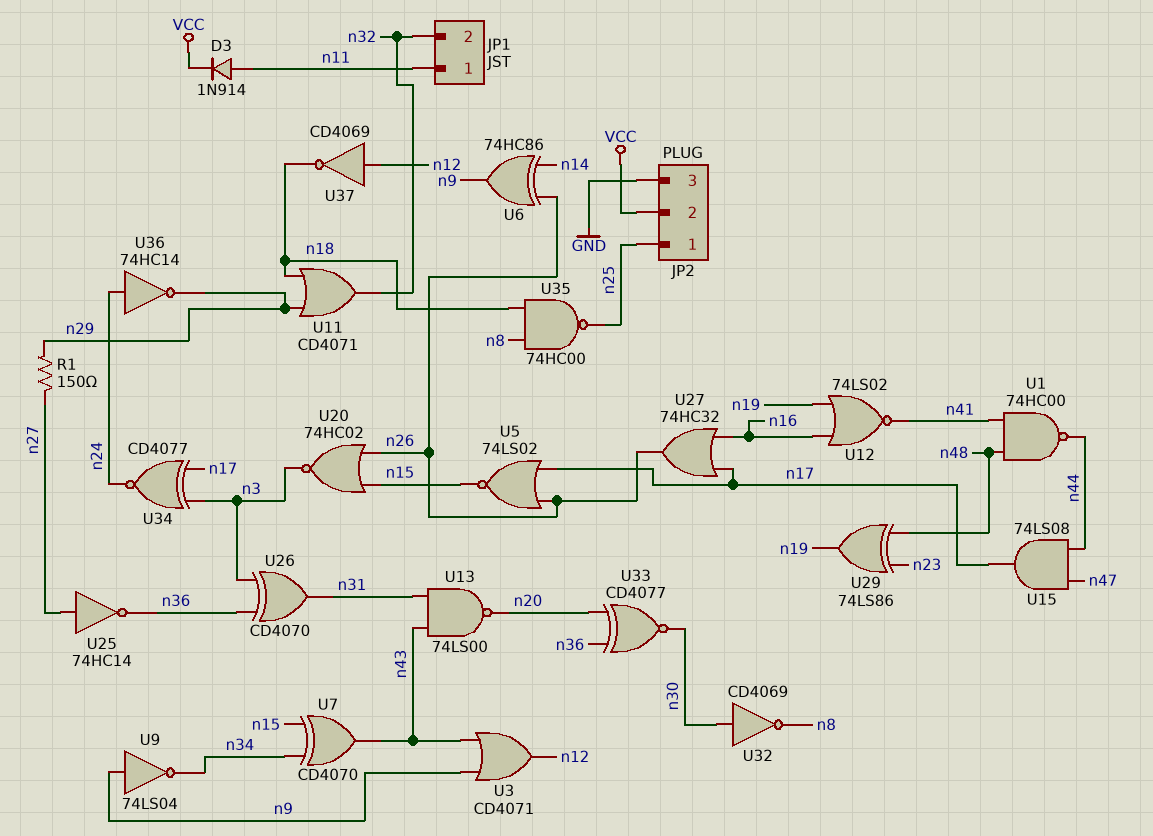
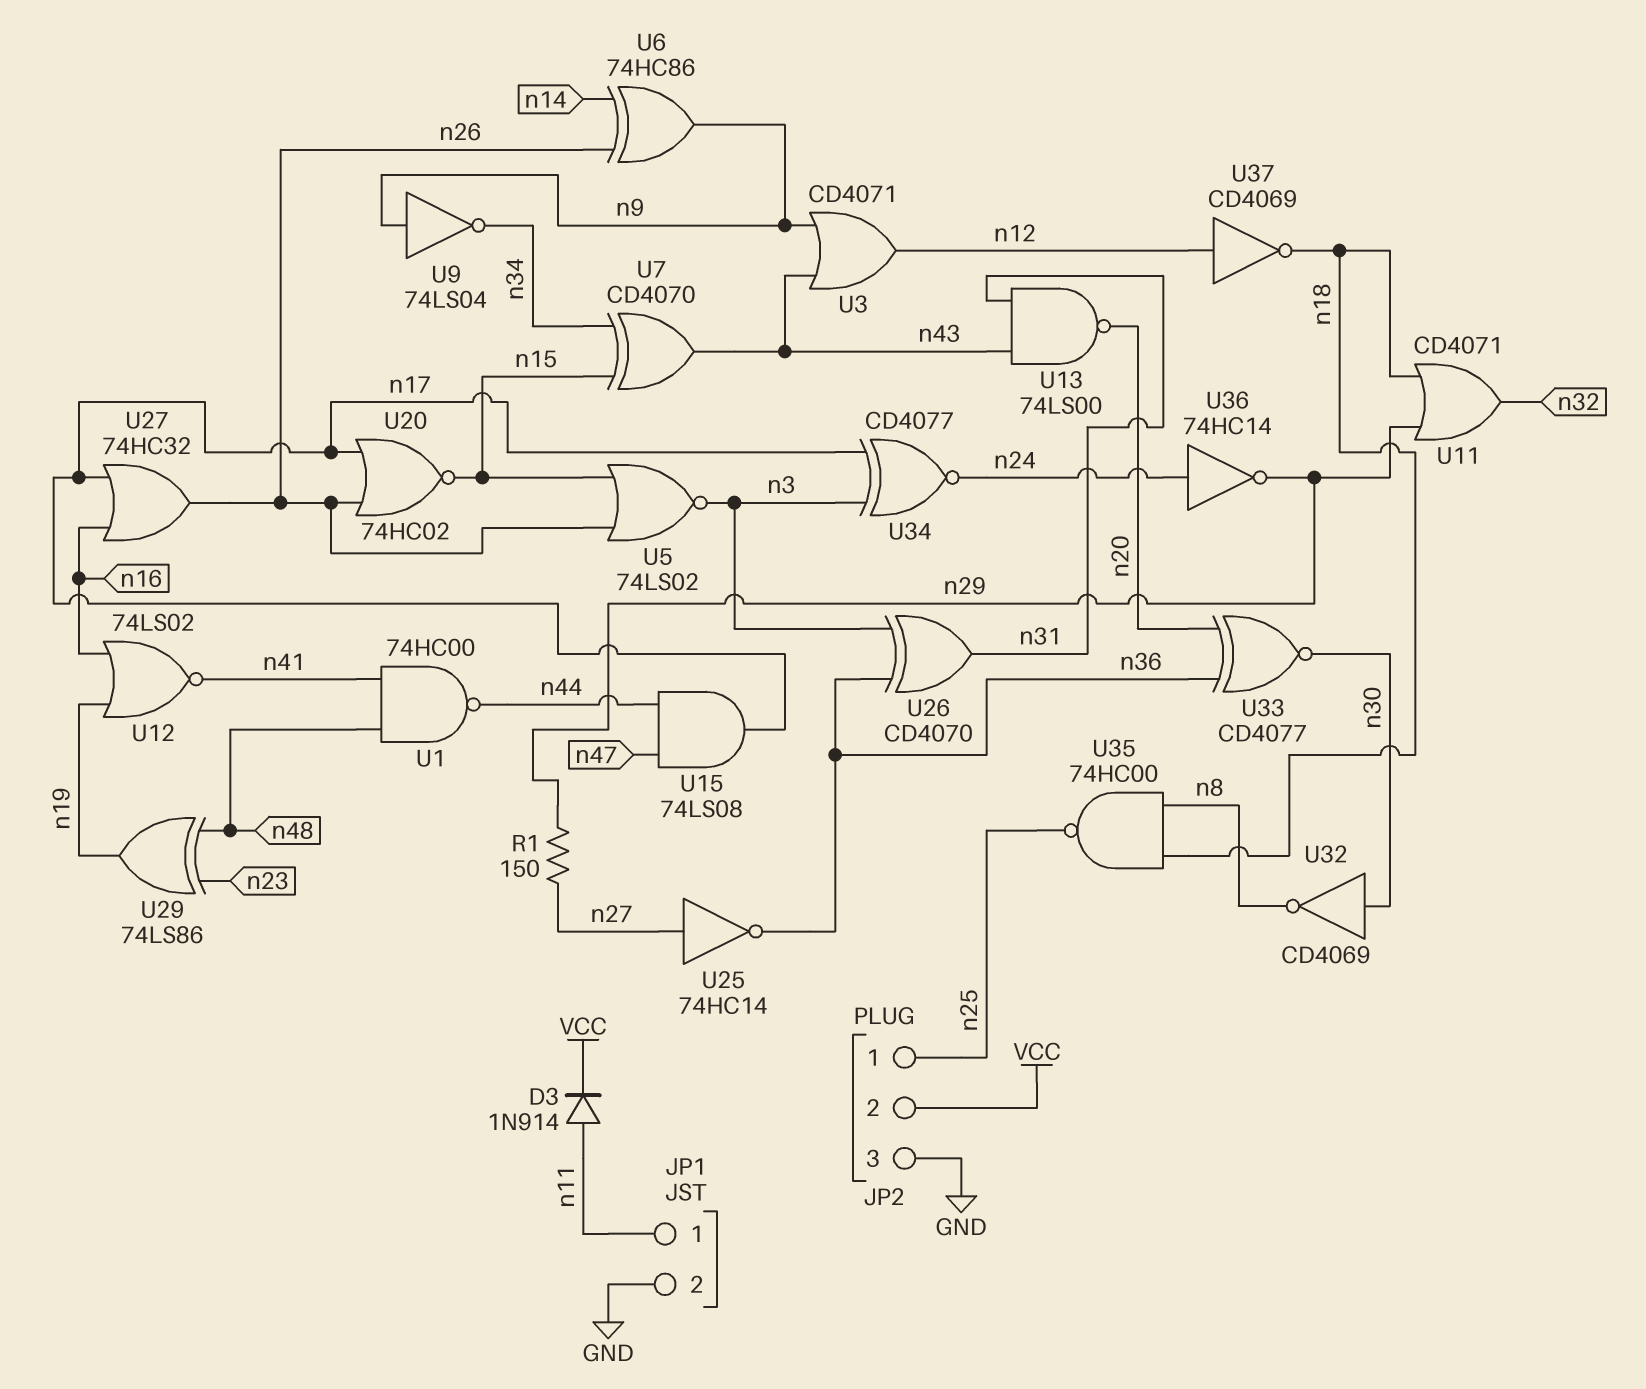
JP1 pin 2: n32 -> GND
U5: NOR 74LS02 (in n17, in n26, out n15) -> NOR 74LS02 (in n15, in n26, out n3)
U20: NOR 74HC02 (in n15, in n26, out n3) -> NOR 74HC02 (in n17, in n26, out n15)

